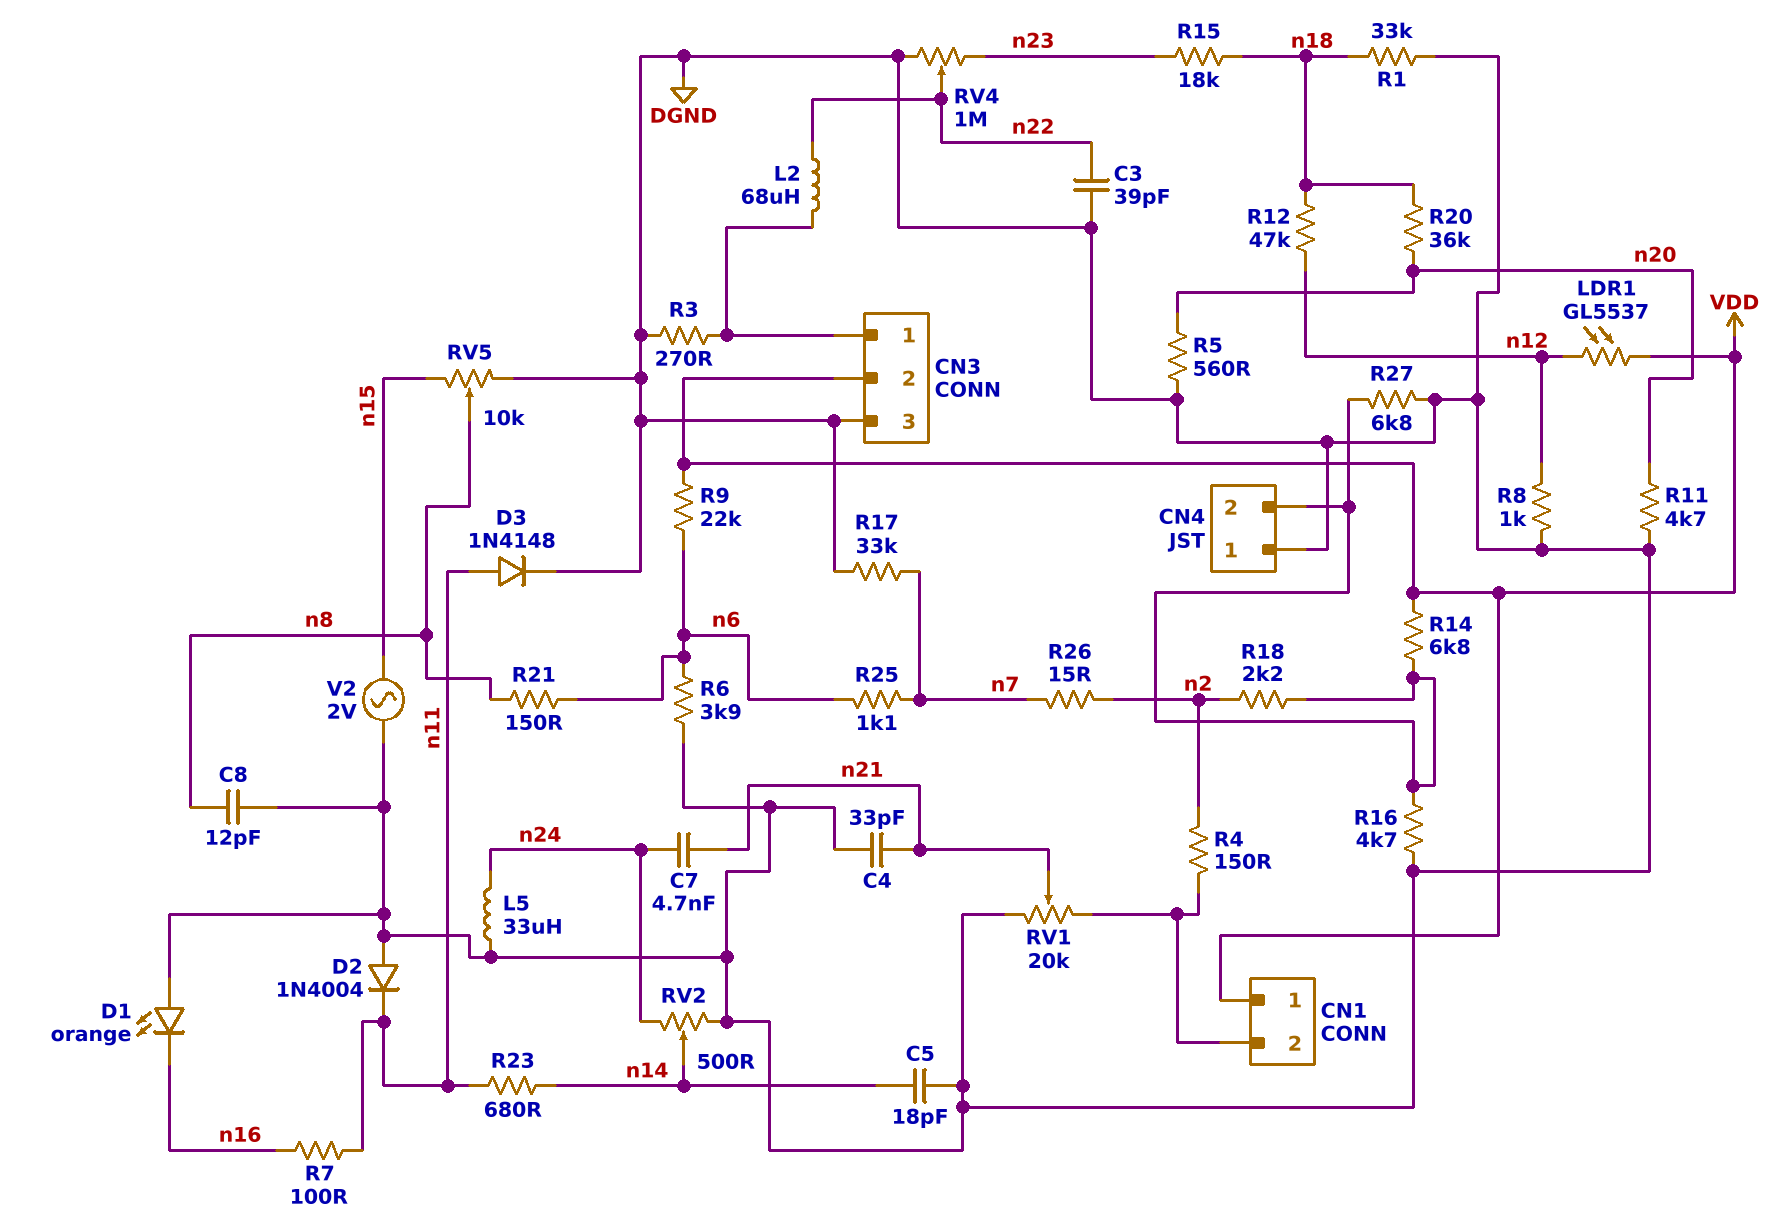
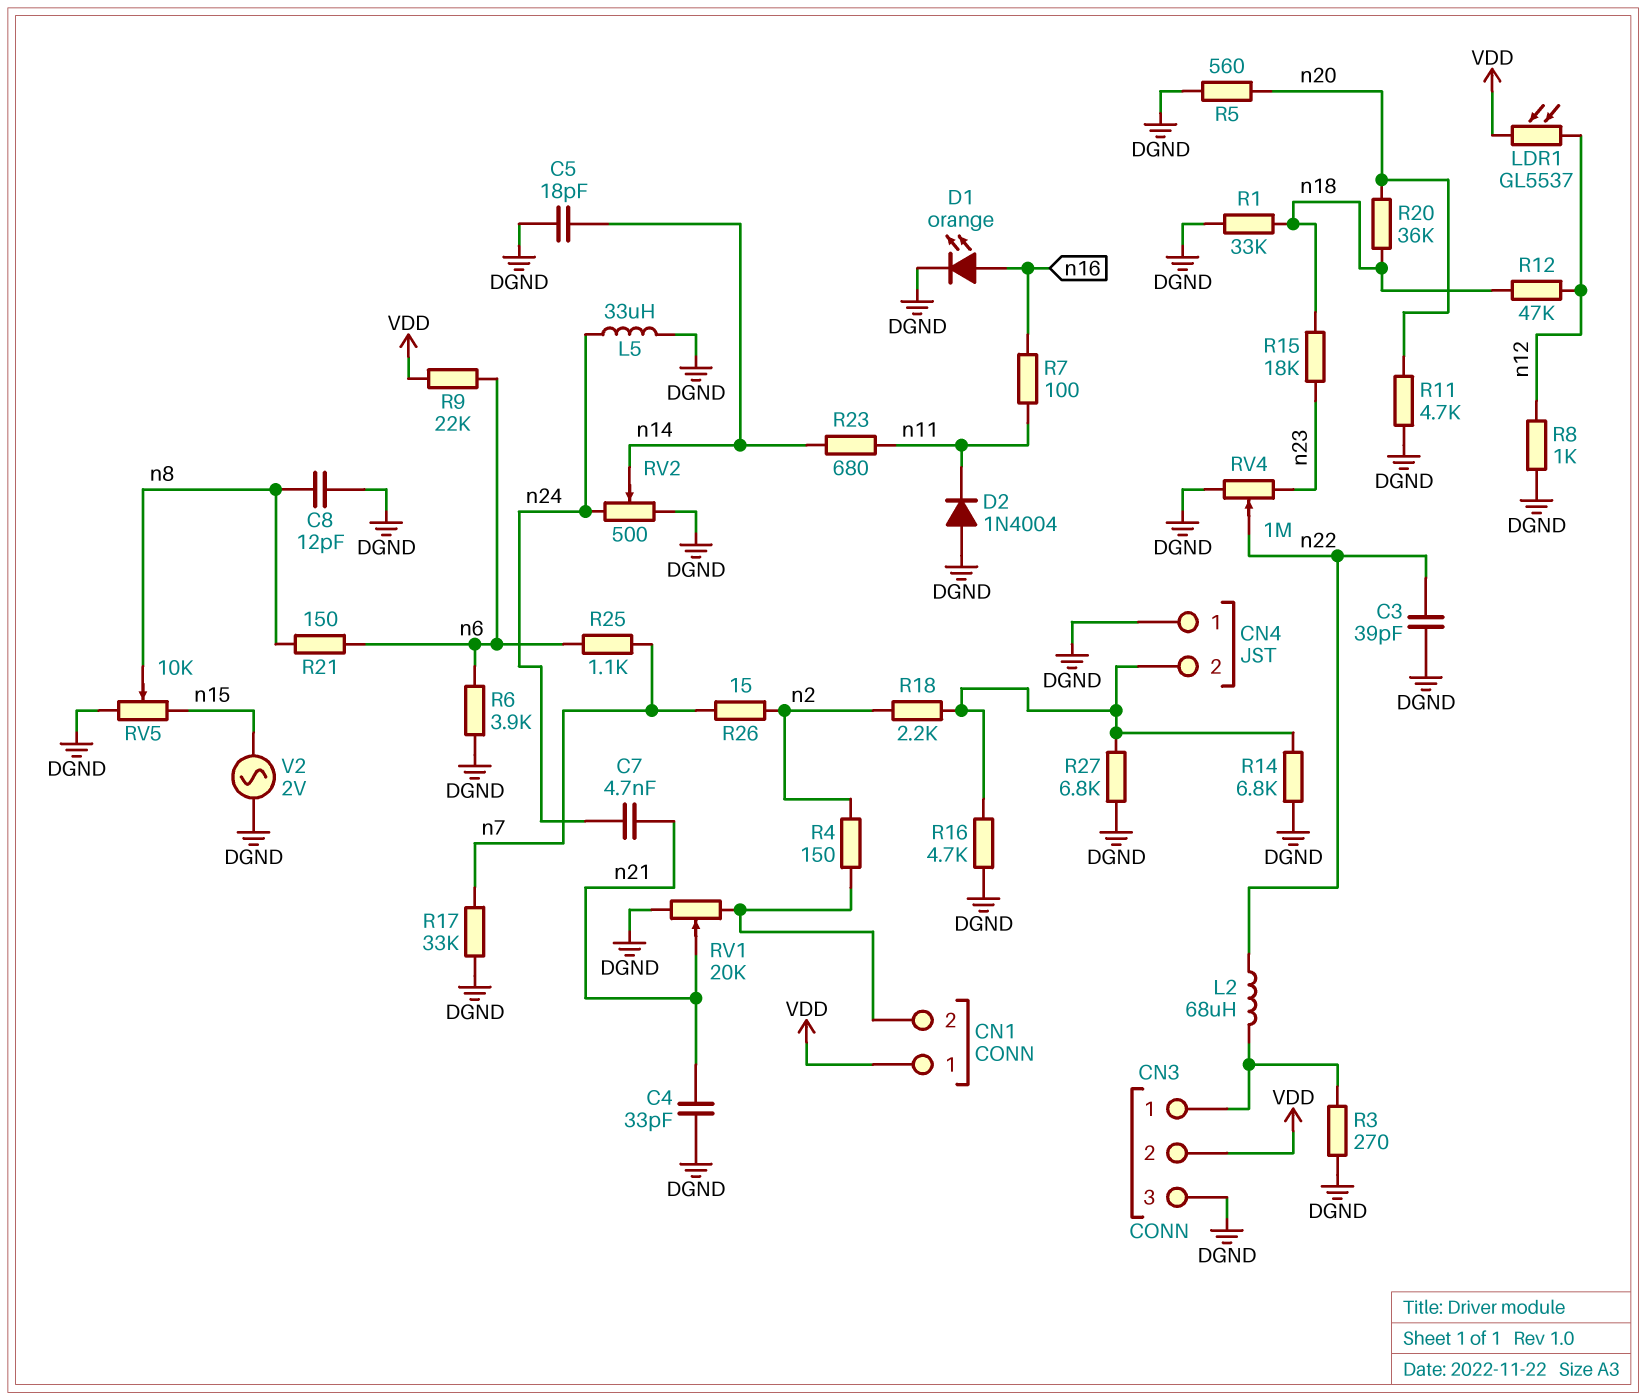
D1: LED orange (A DGND, K n16) -> LED orange (A n16, K DGND)
D3: diode 1N4148 (A n11, K DGND) -> none
R14: 6.8k (CN4/2, VDD) -> 6.8k (CN4/2, DGND)

